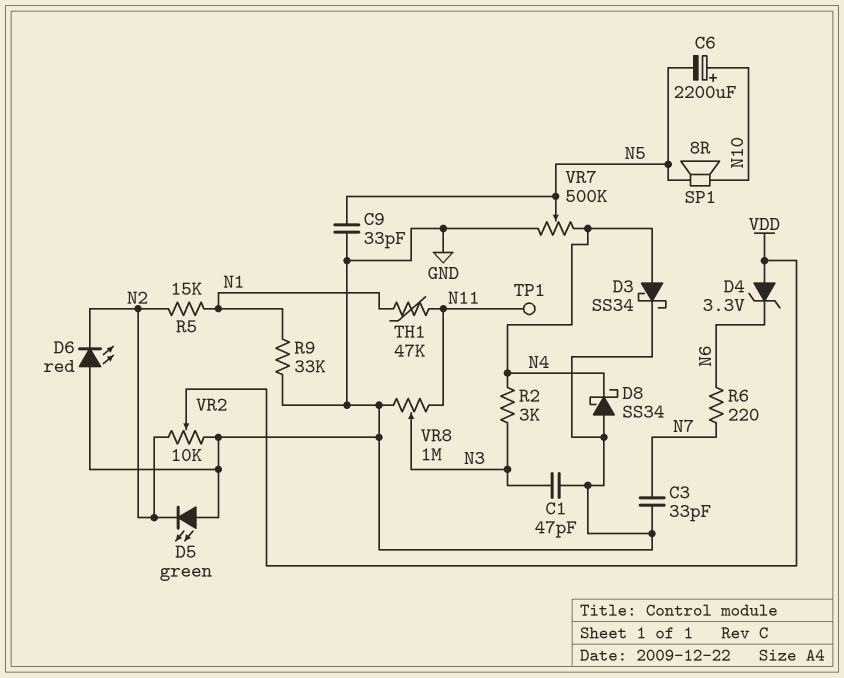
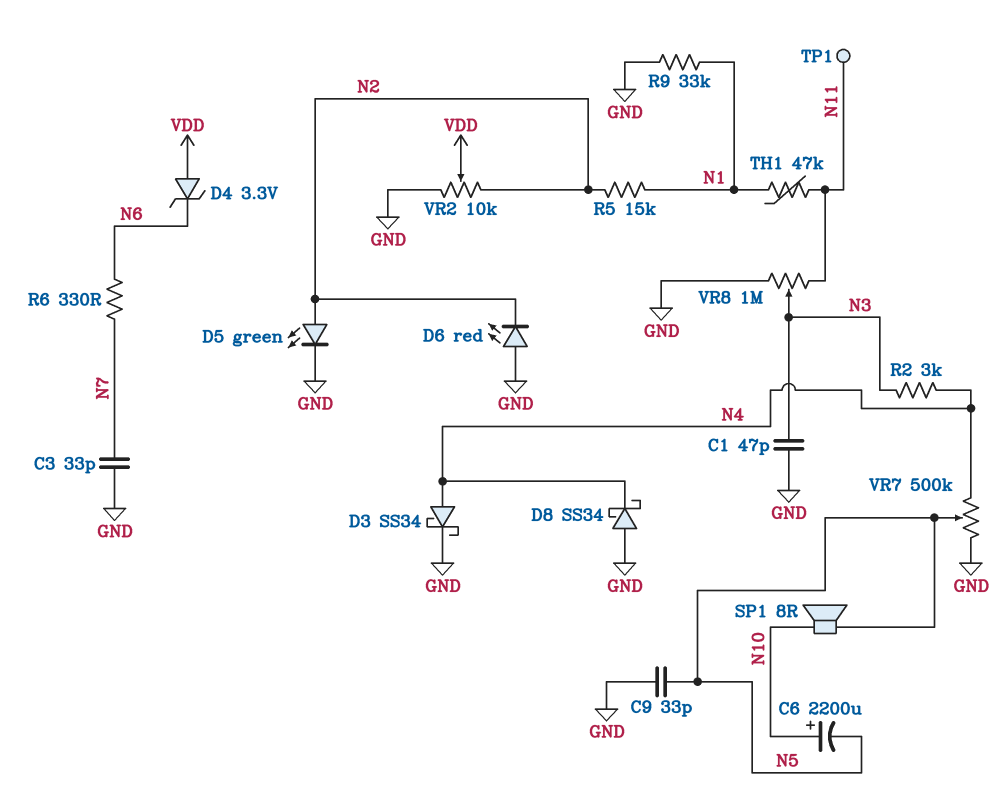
D5: LED green (A GND, K N2) -> LED green (A N2, K GND)
R6: 220 (N6, N7) -> 330 (N6, N7)

